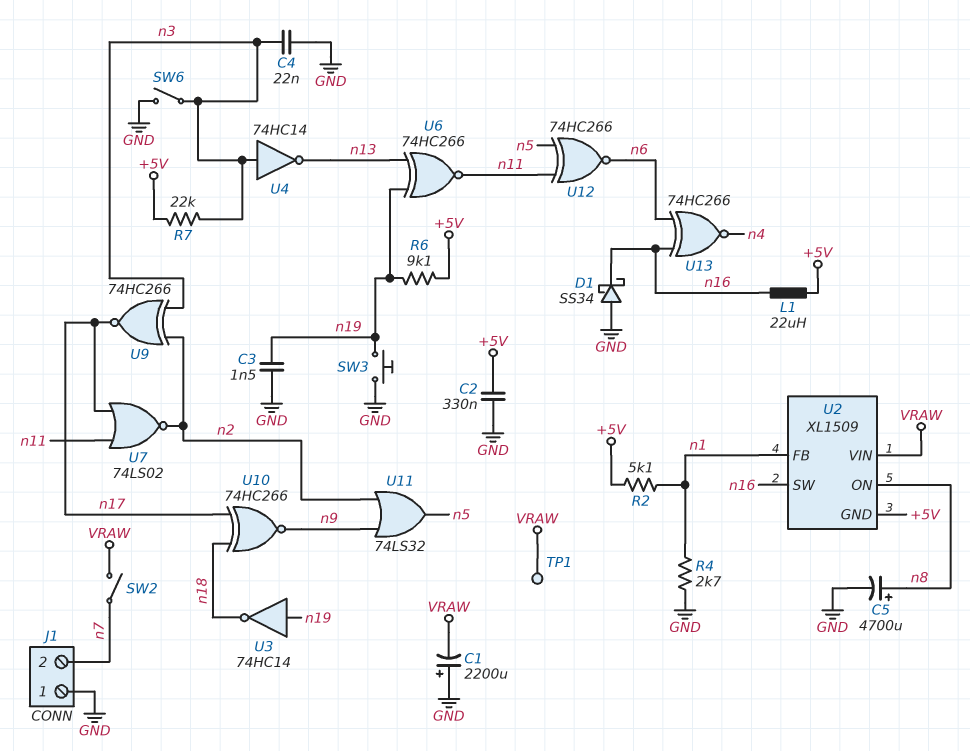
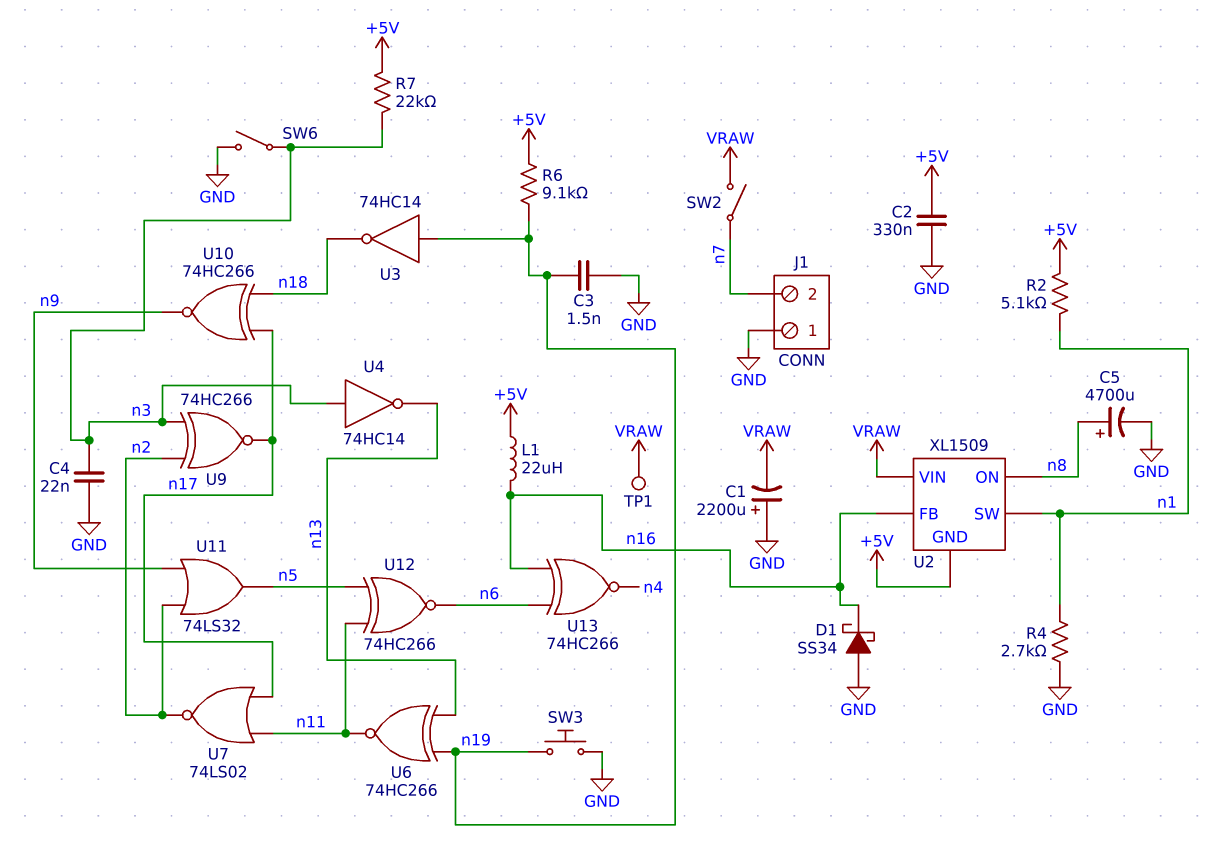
U2 pin FB: n1 -> n16
U2 pin SW: n16 -> n1

